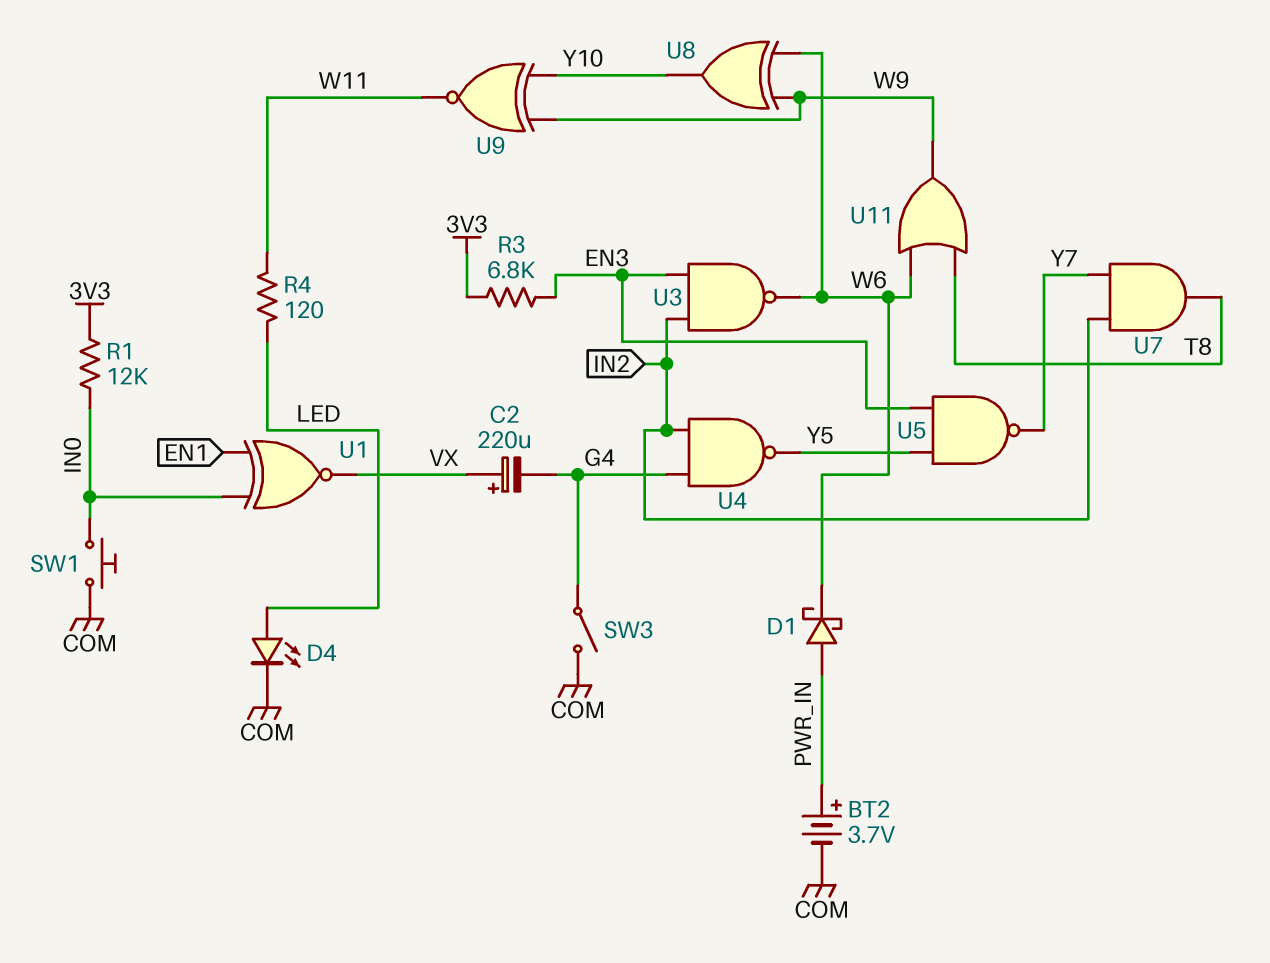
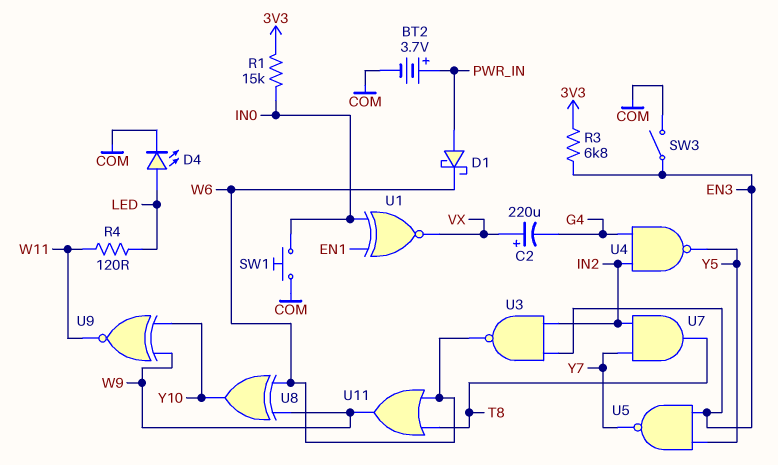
R1: 12k (3V3, IN0) -> 15k (3V3, IN0)
SW3: switch (COM, G4) -> switch (COM, EN3)

